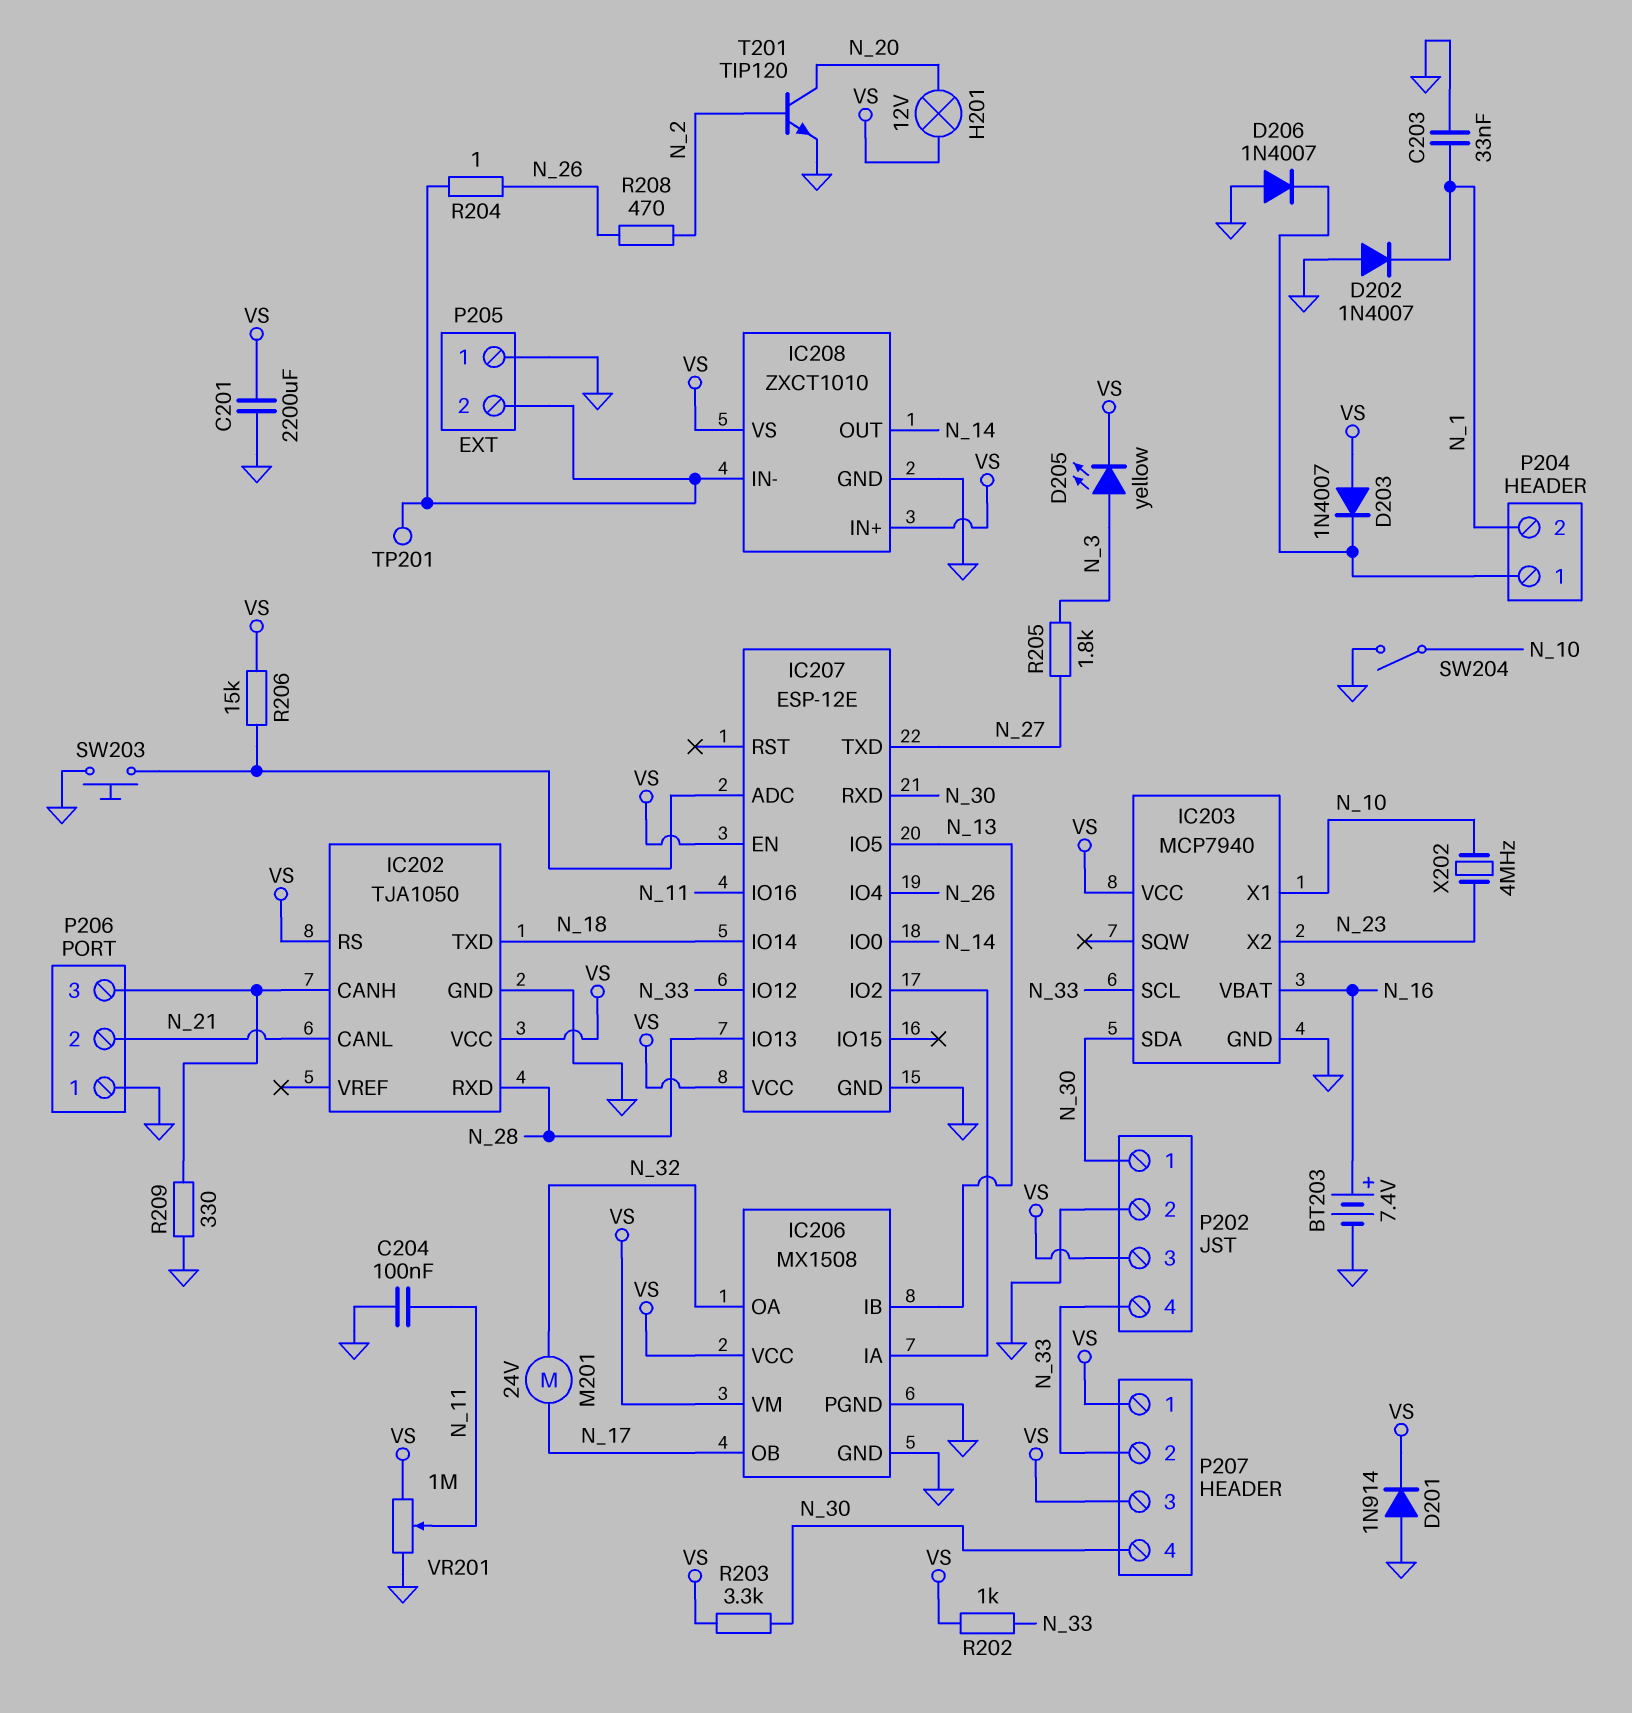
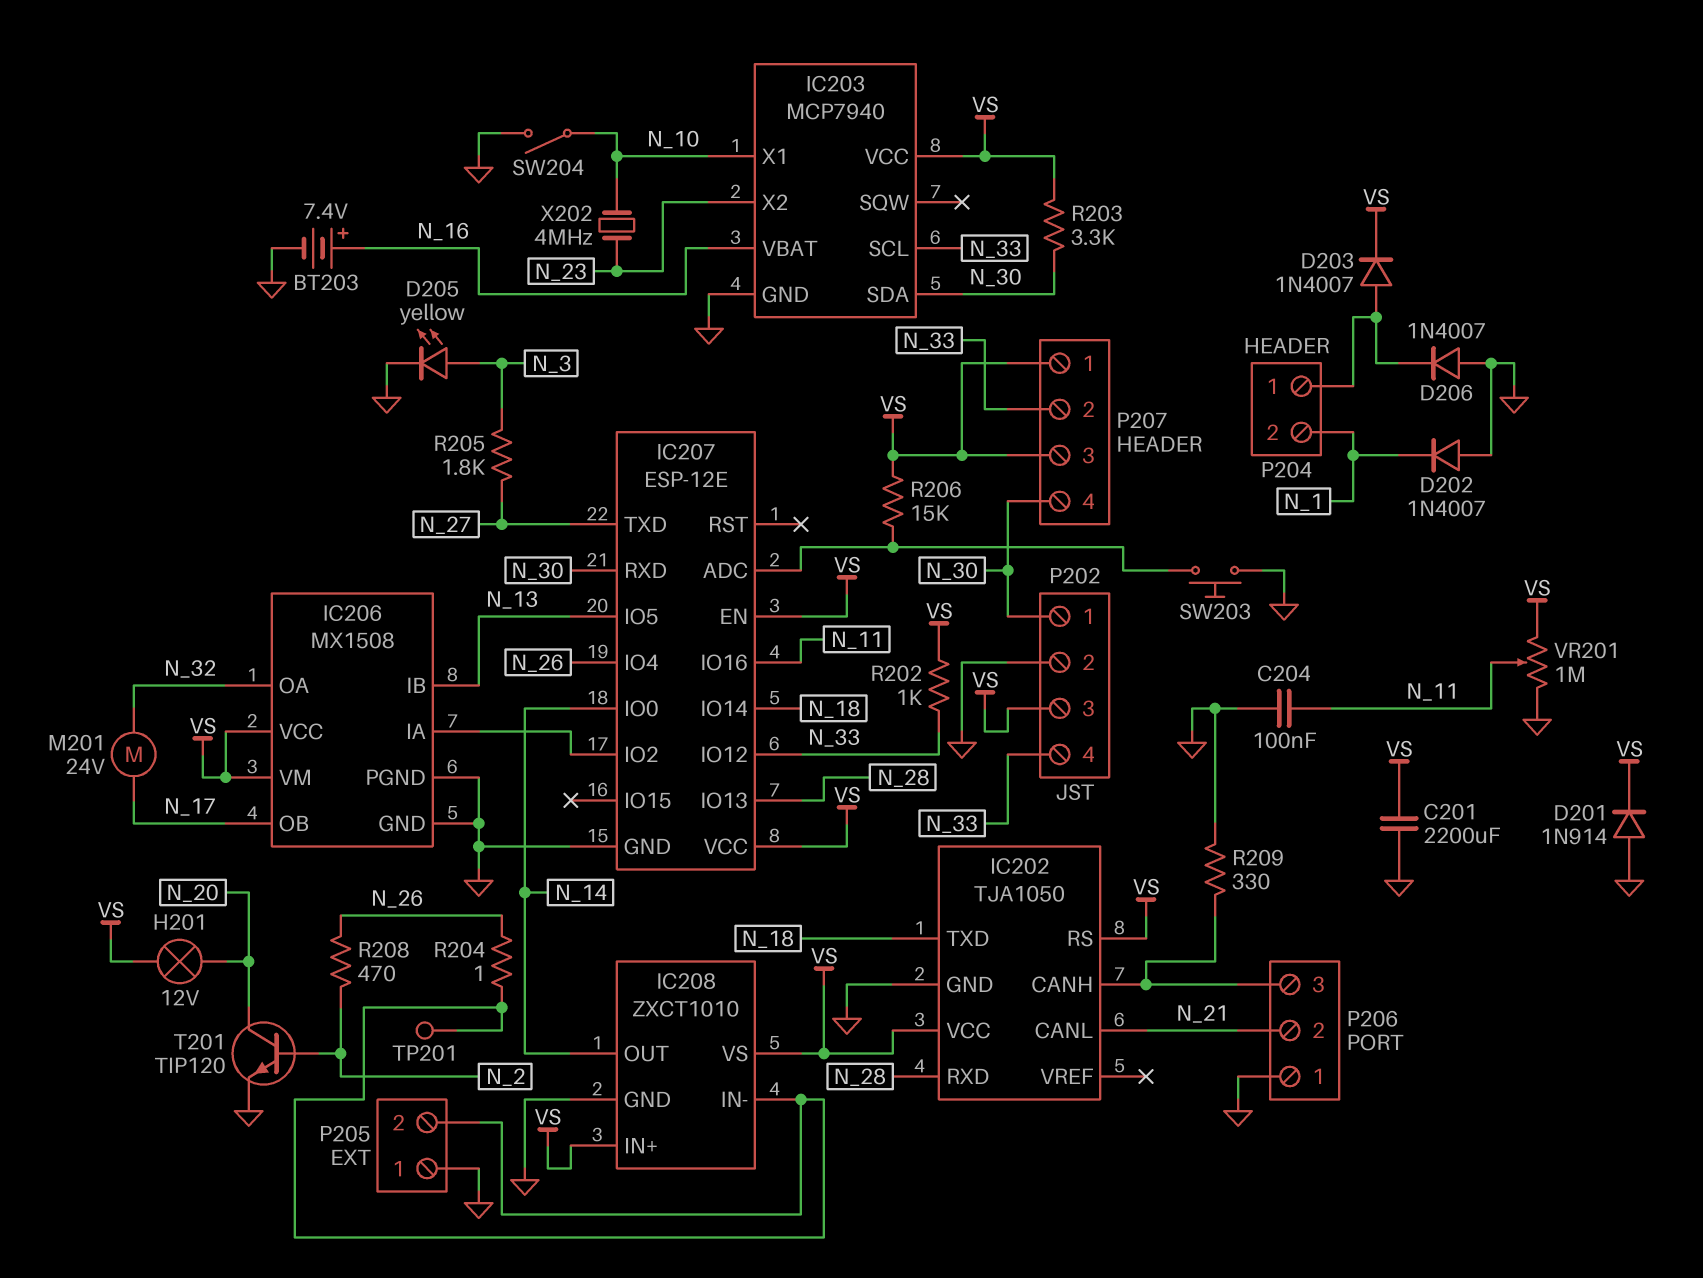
C203: 33nF (GND, N_1) -> none
D203: diode 1N4007 (A VS, K P204/1) -> diode 1N4007 (A P204/1, K VS)
D205: LED yellow (A N_3, K VS) -> LED yellow (A N_3, K GND)

